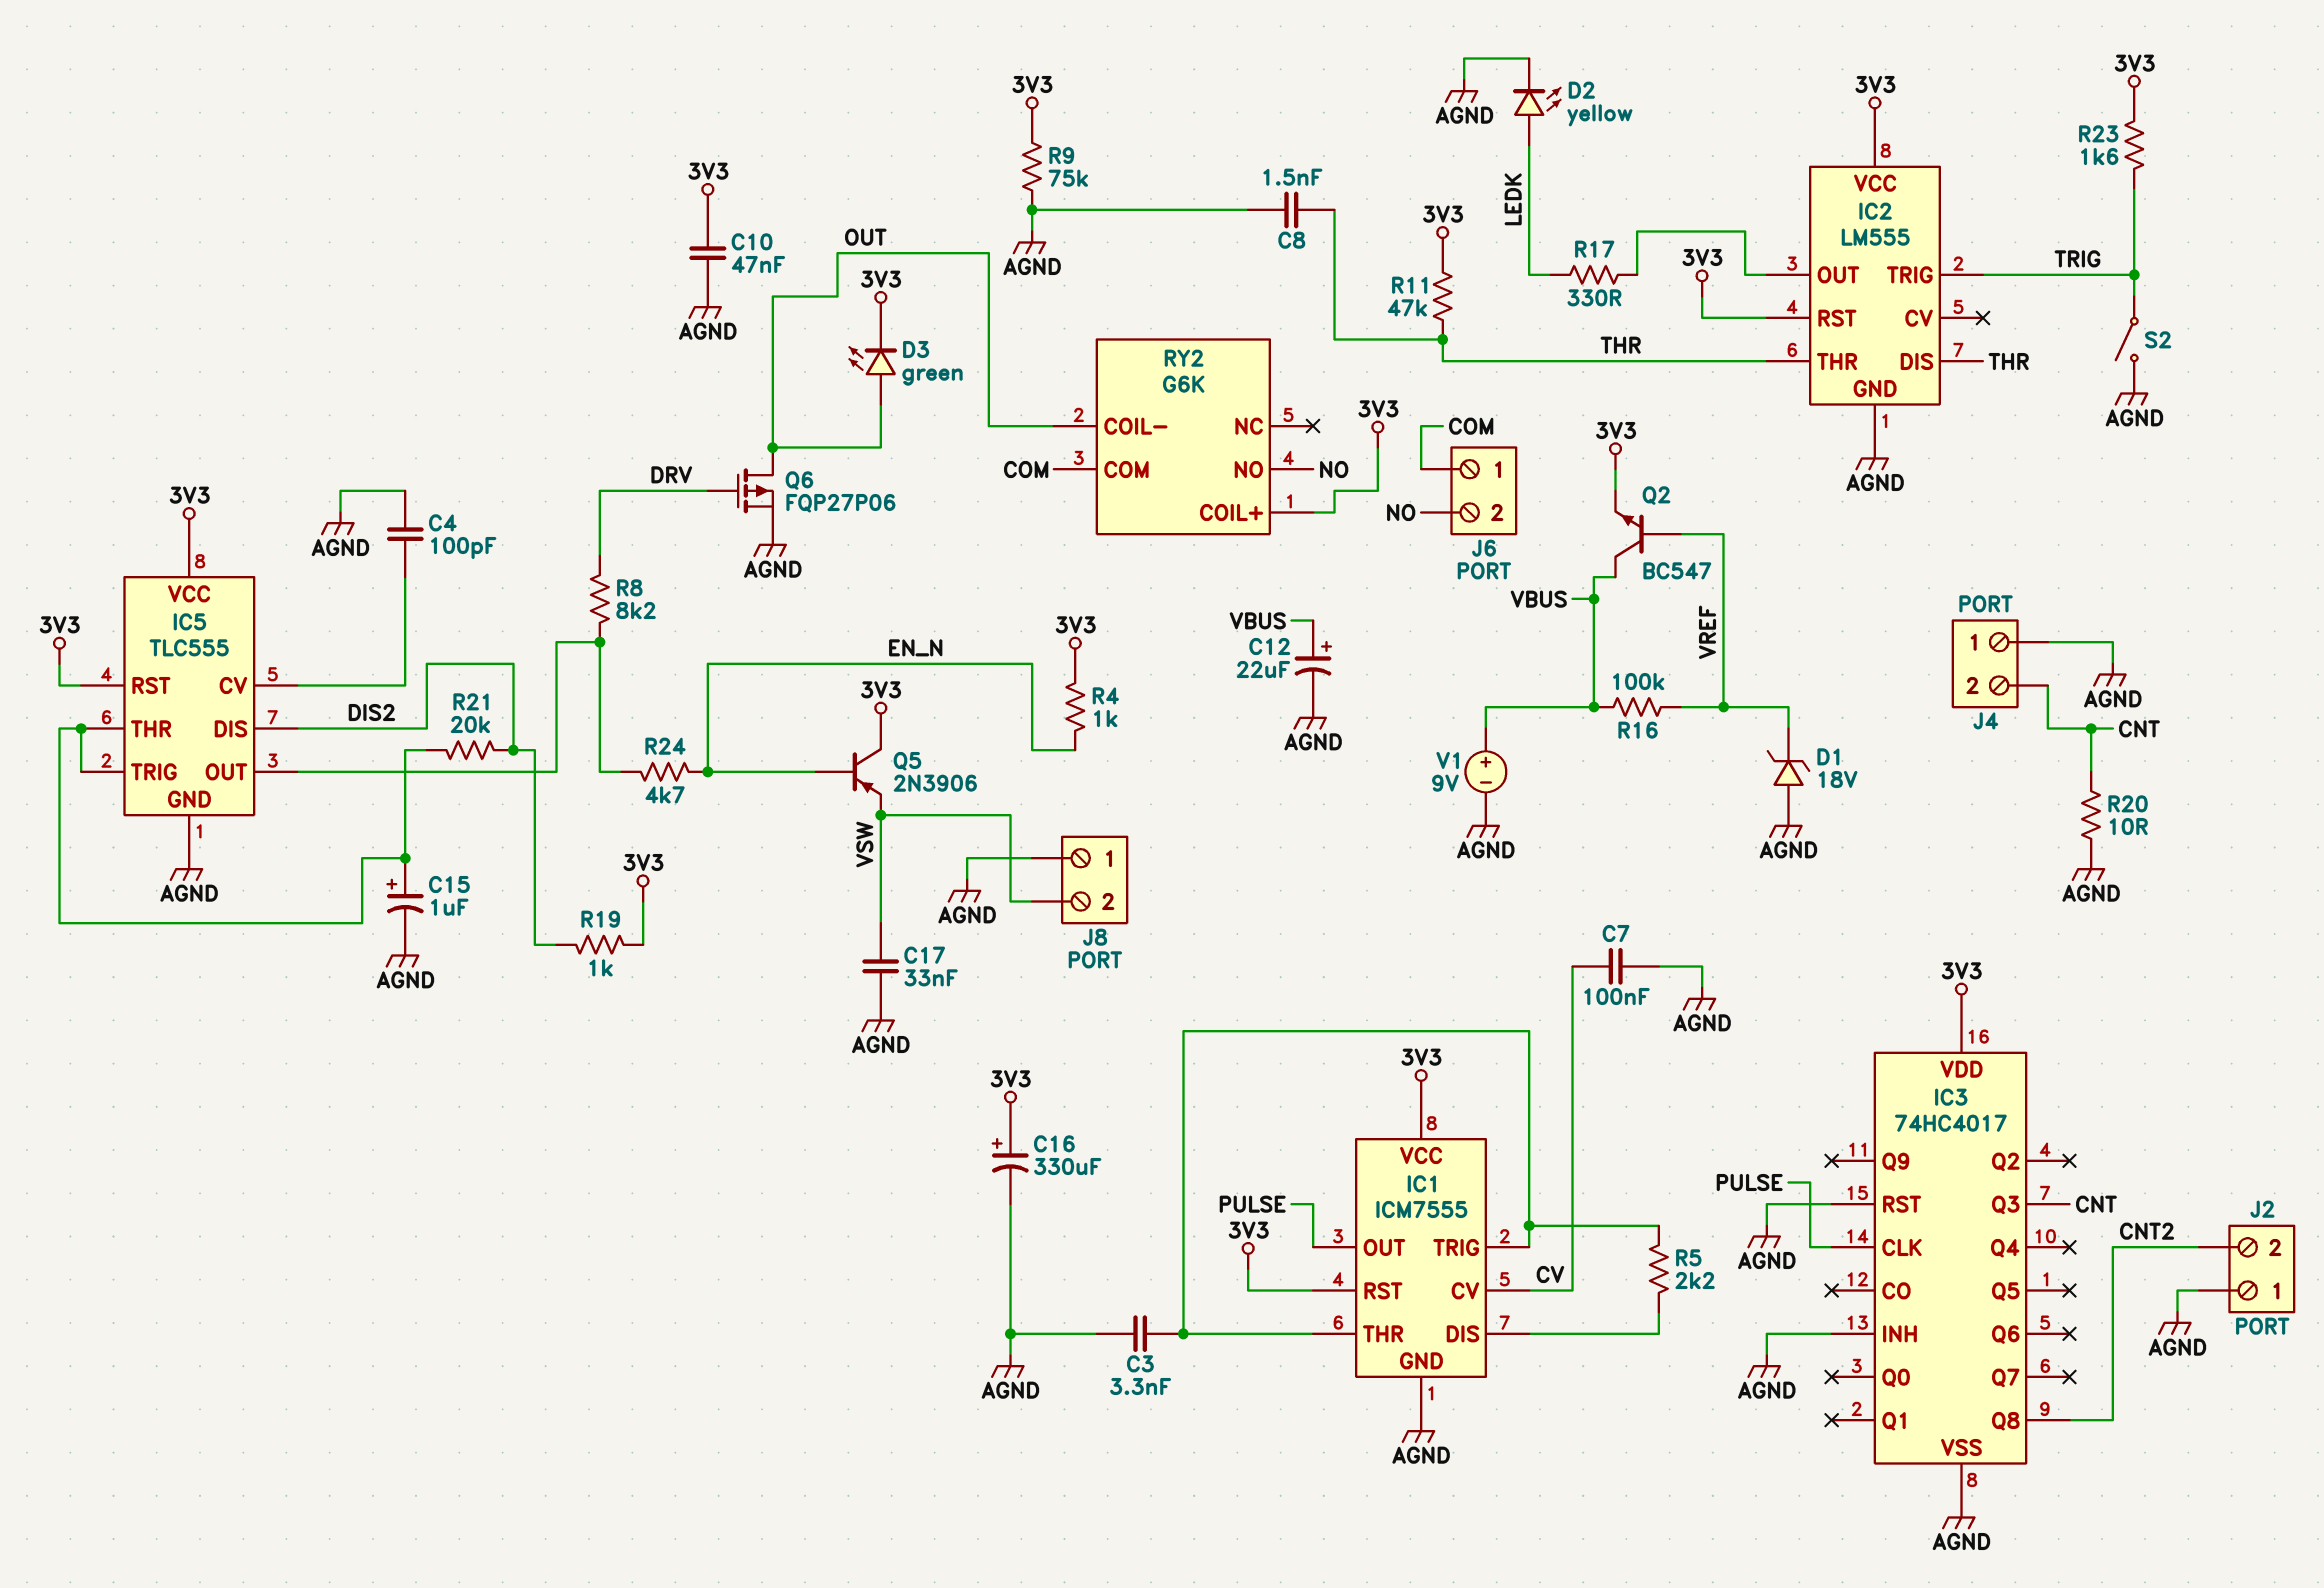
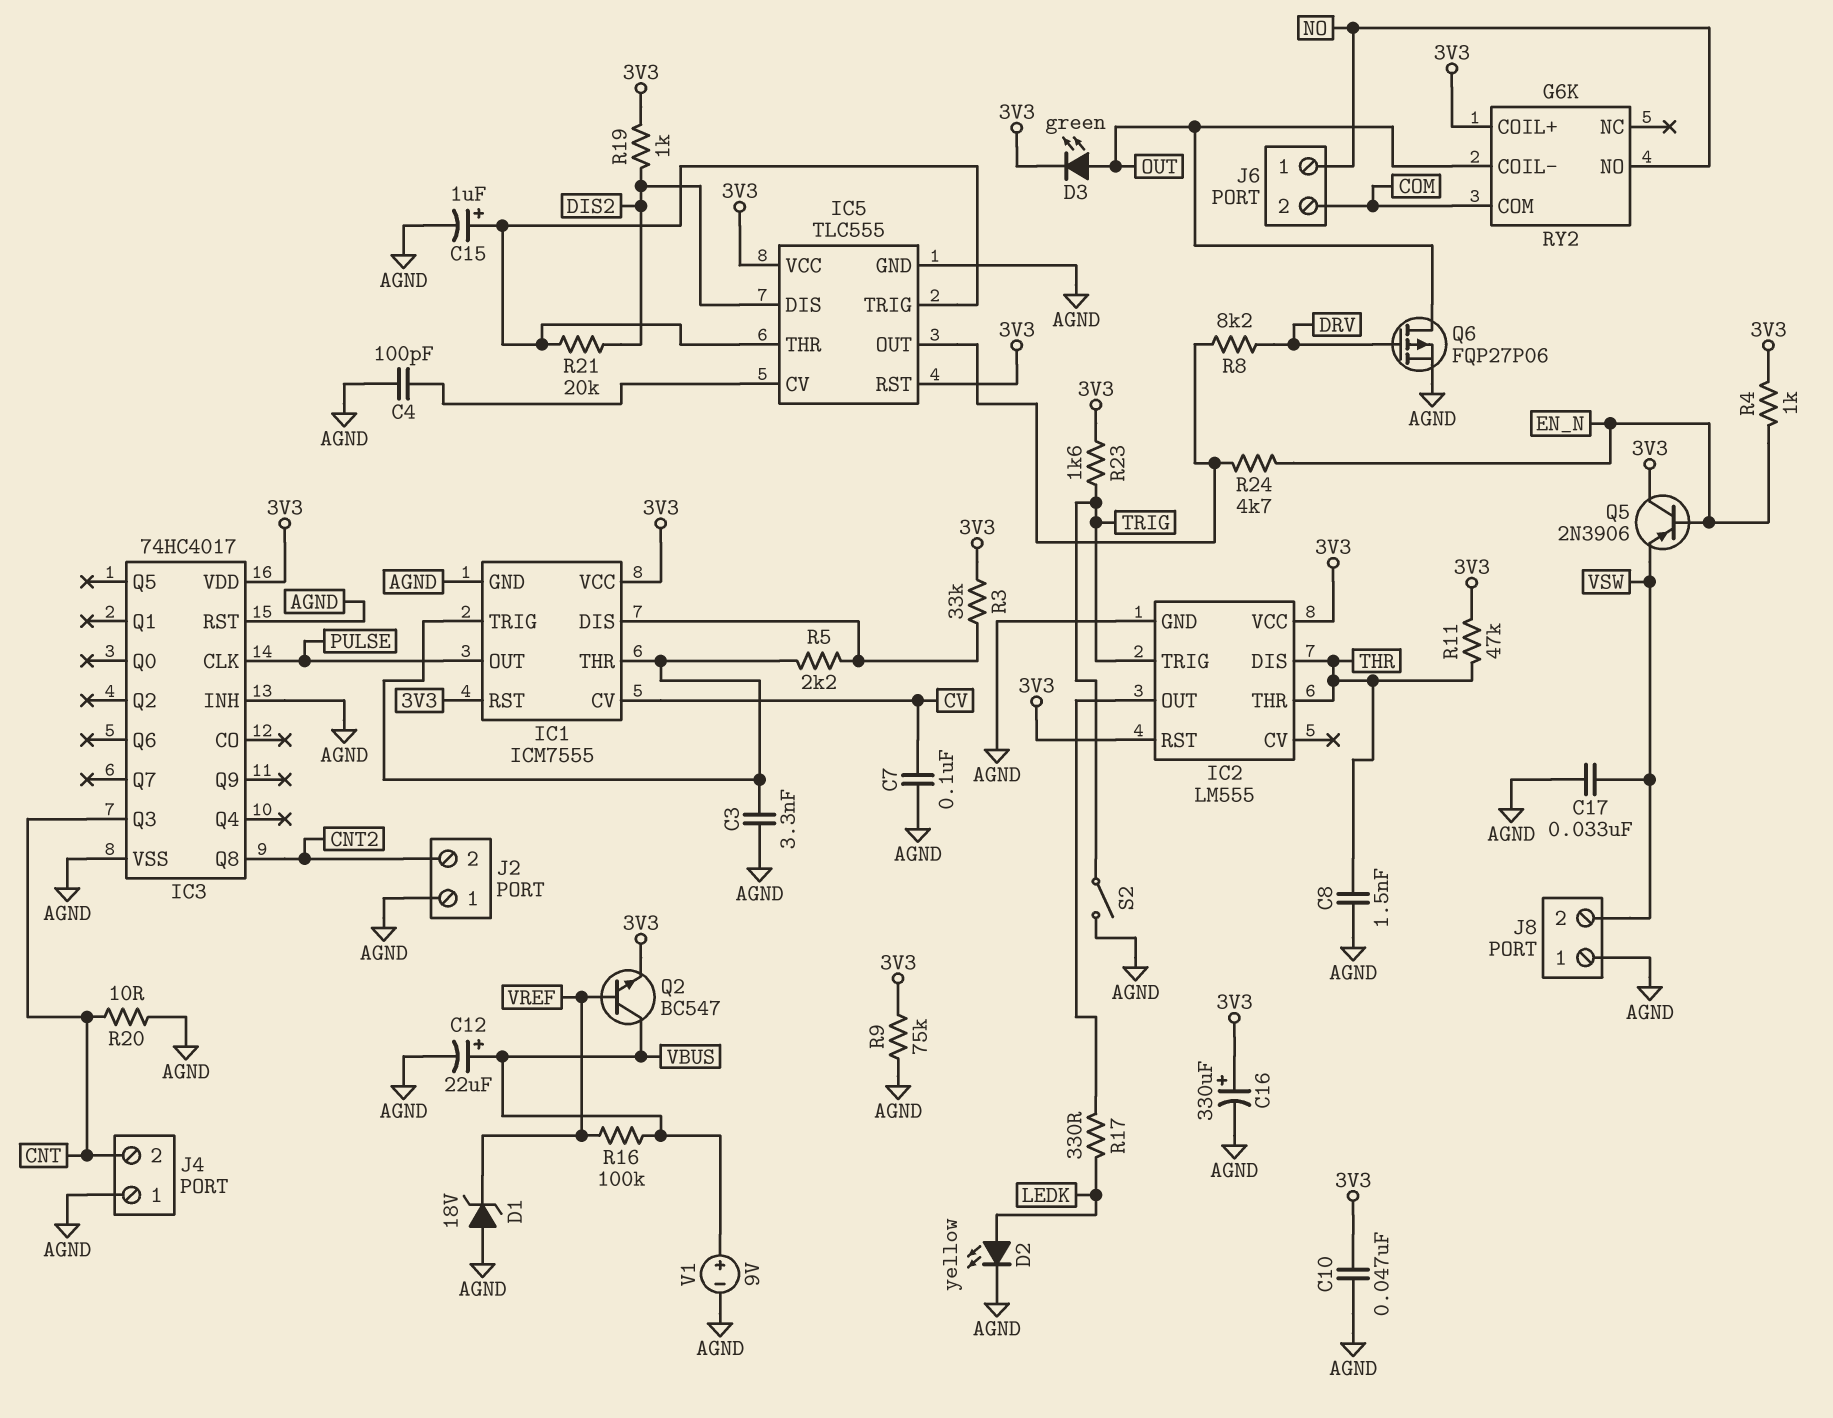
J6 pin 1: COM -> NO
J6 pin 2: NO -> COM
R3: none -> 33k (3V3, IC1/DIS)

